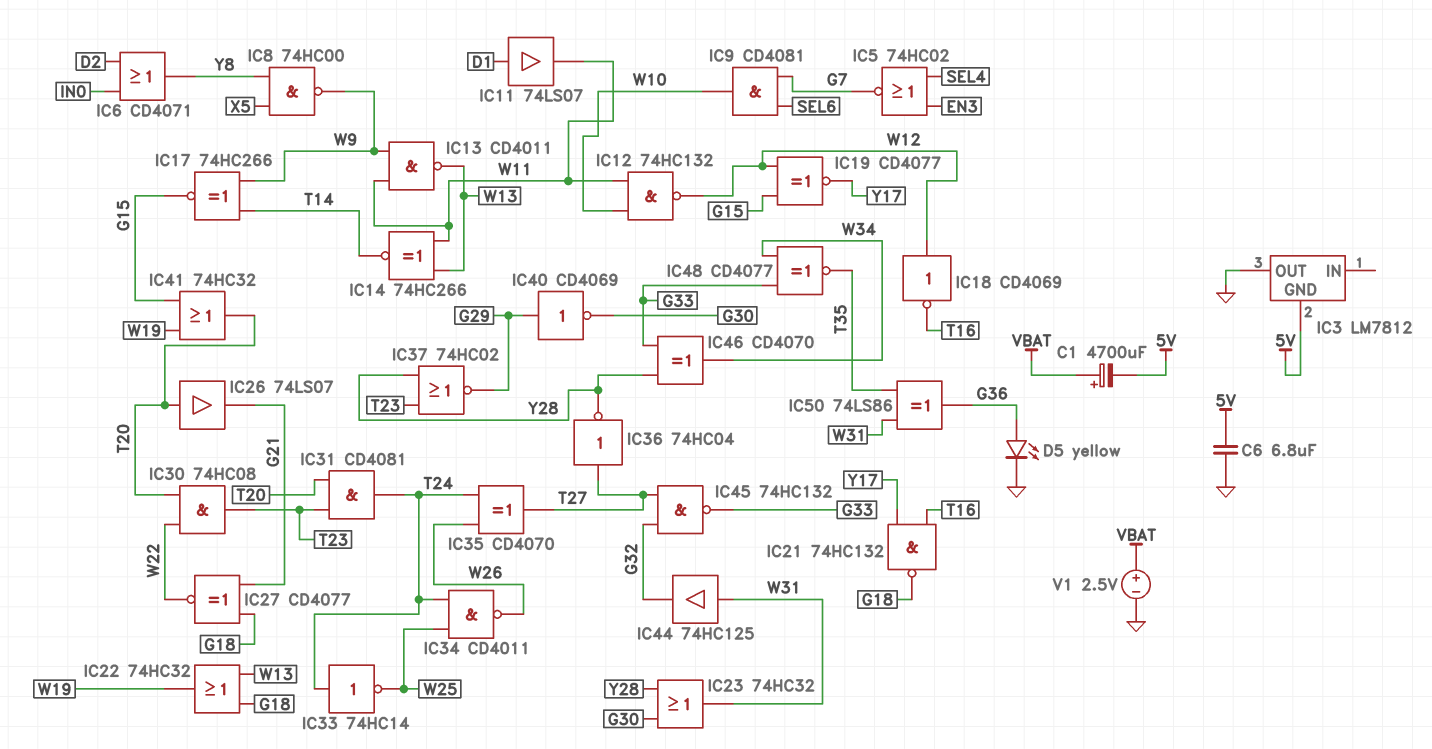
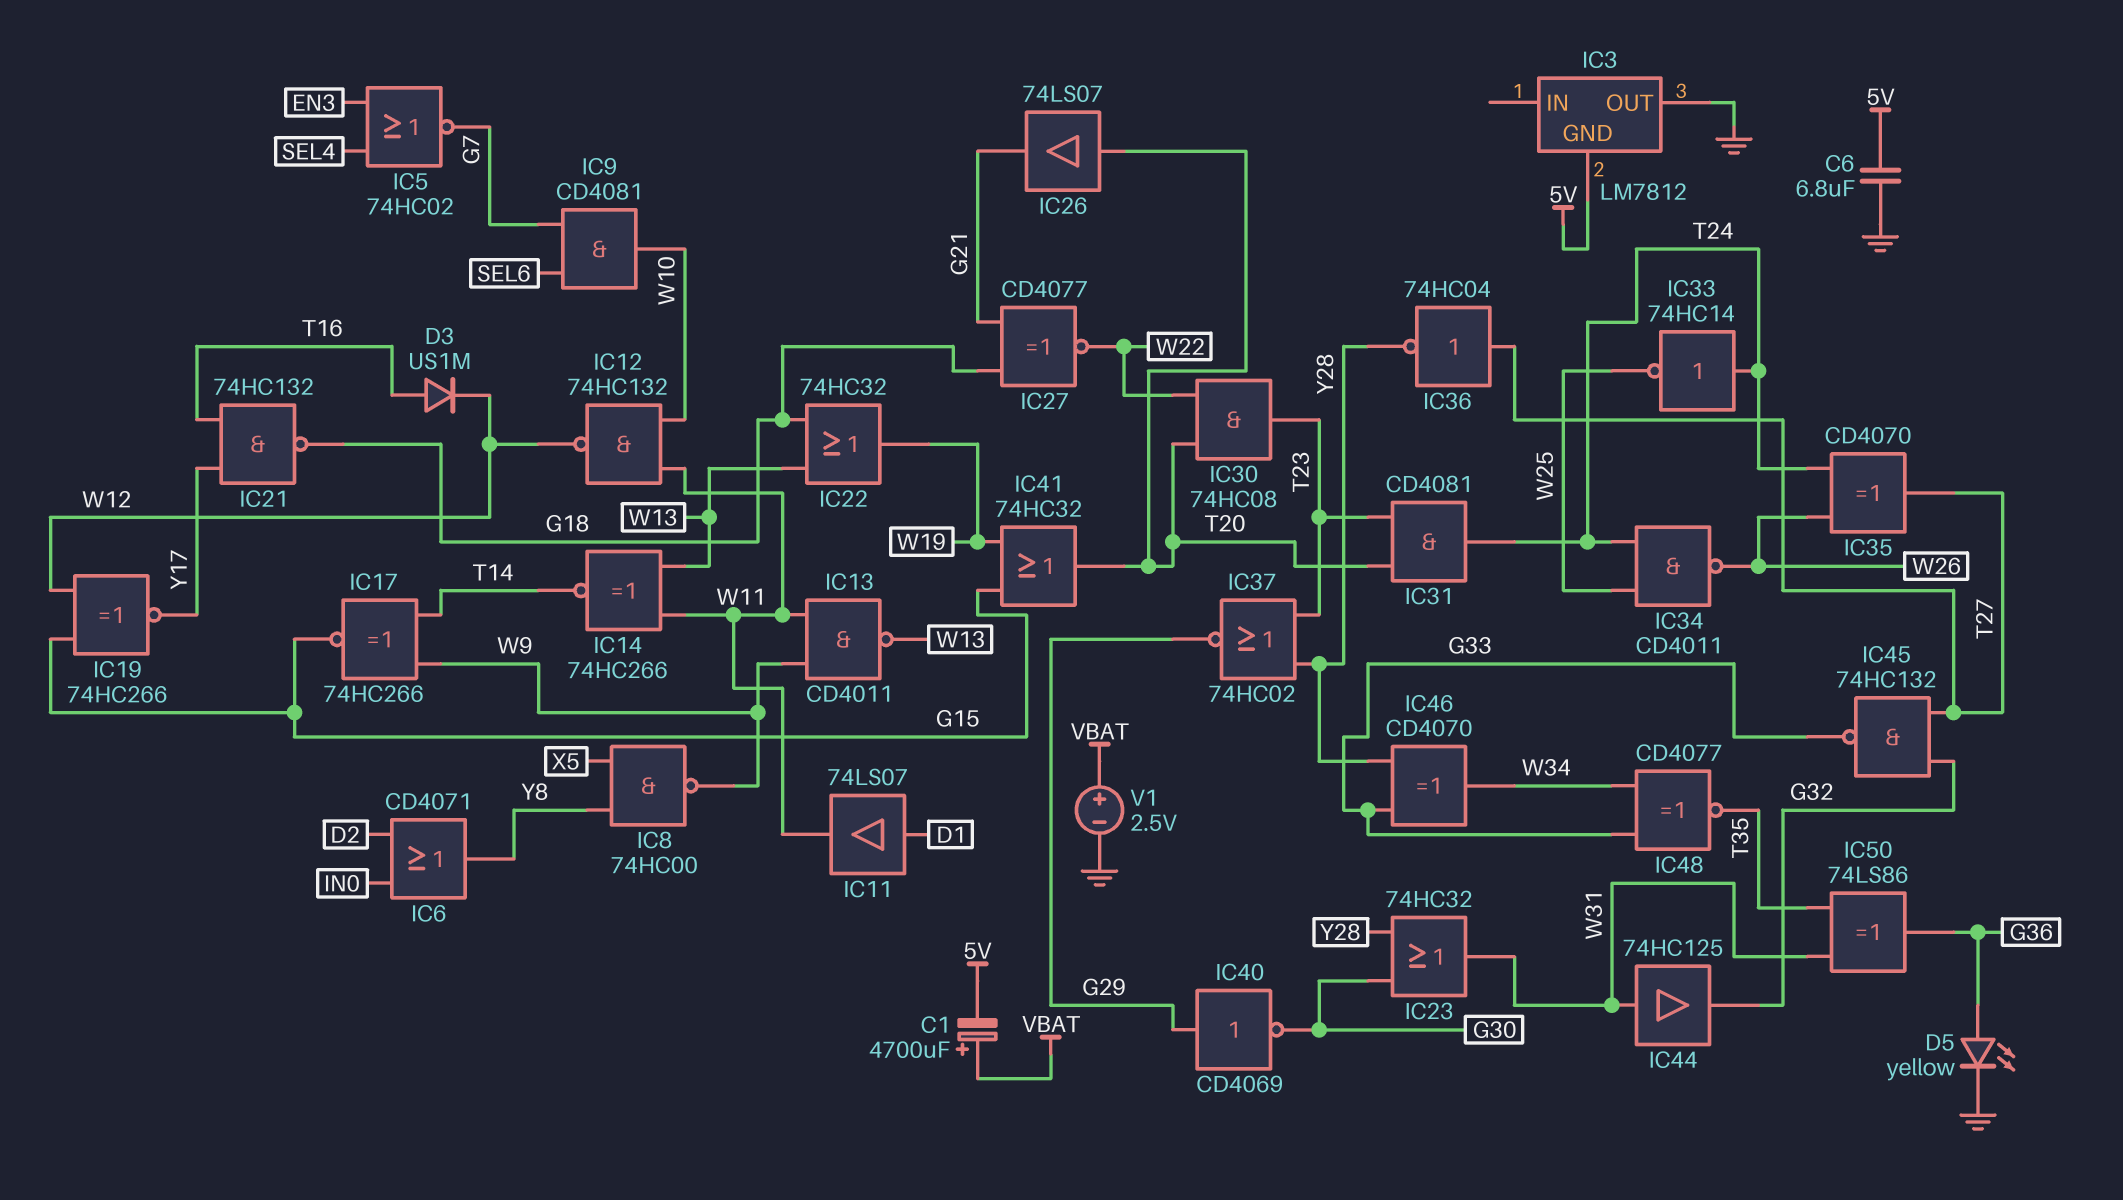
D3: none -> diode US1M (A T16, K W12)
IC18: NOT CD4069 (in W12, out T16) -> none
IC19: XNOR CD4077 (in G15, in W12, out Y17) -> XNOR 74HC266 (in G15, in W12, out Y17)

